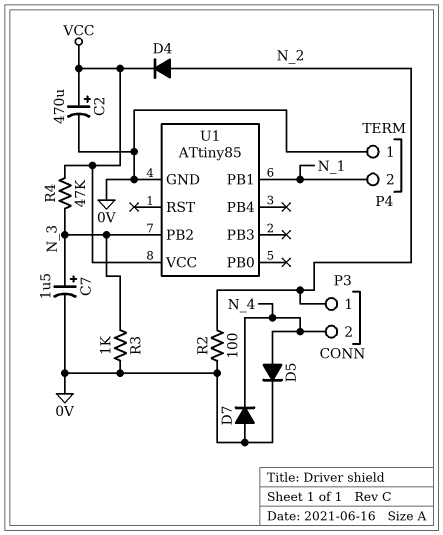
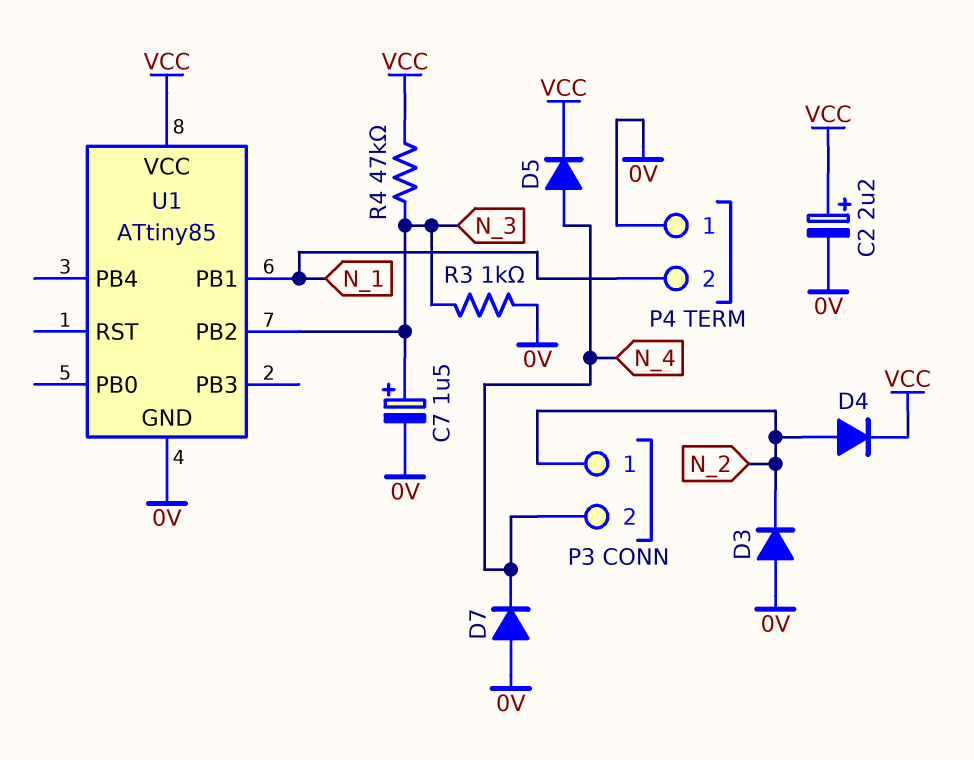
C2: 470uF (plus VCC, minus 0V) -> 2.2uF (plus VCC, minus 0V)
D3: none -> diode (A 0V, K N_2)
D5: diode (A N_4, K 0V) -> diode (A N_4, K VCC)
R2: 100 (0V, N_2) -> none

